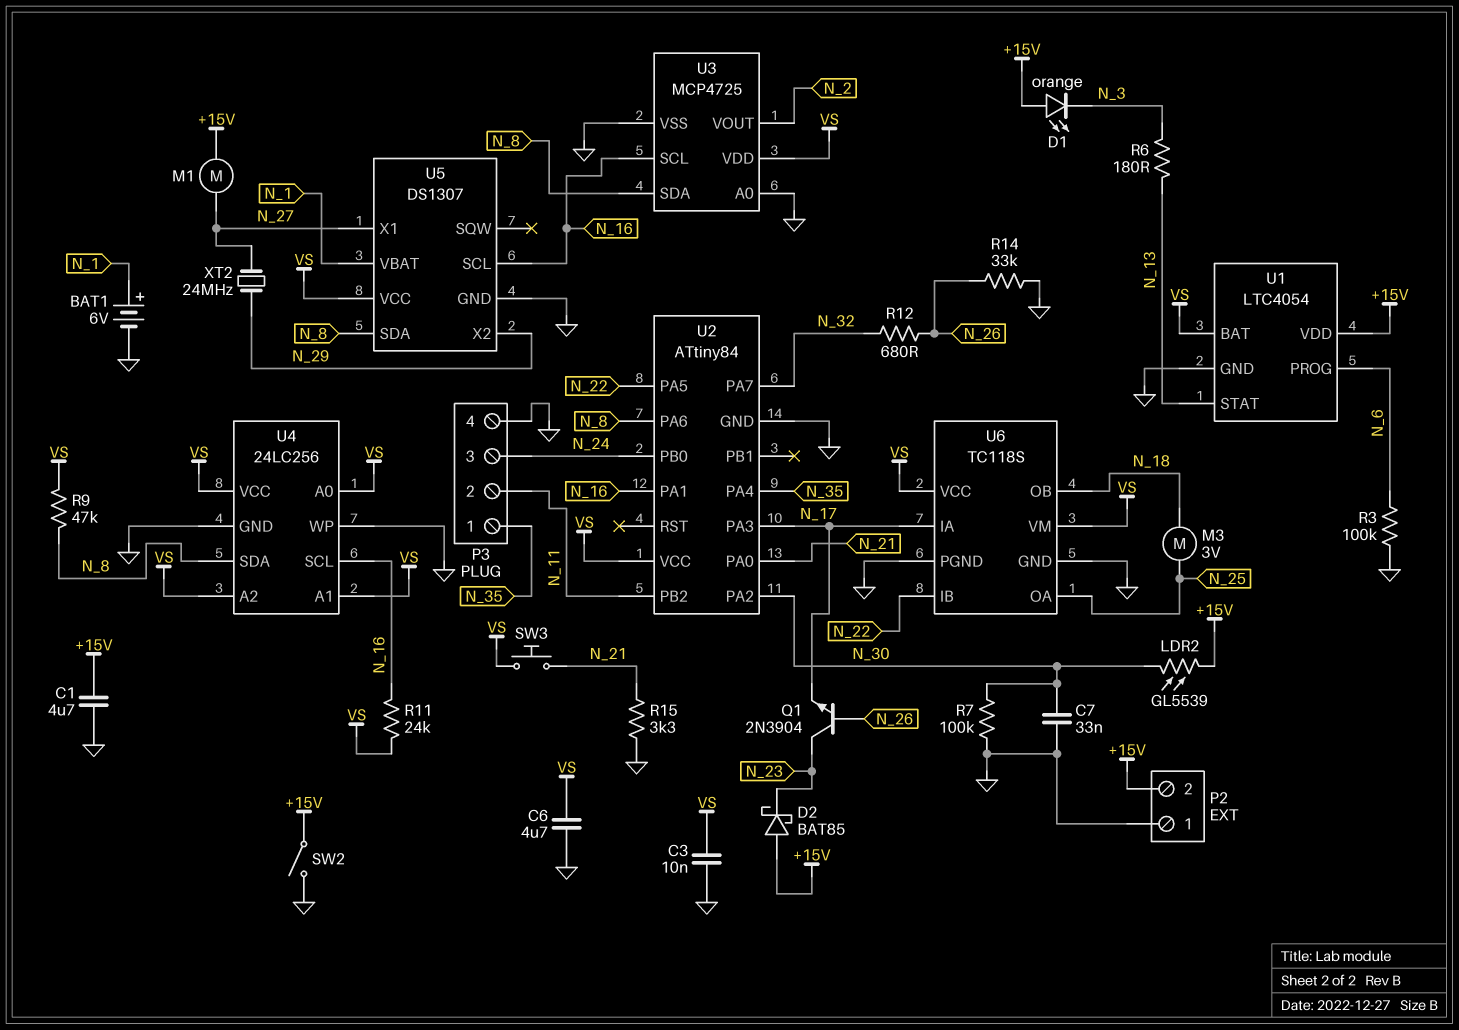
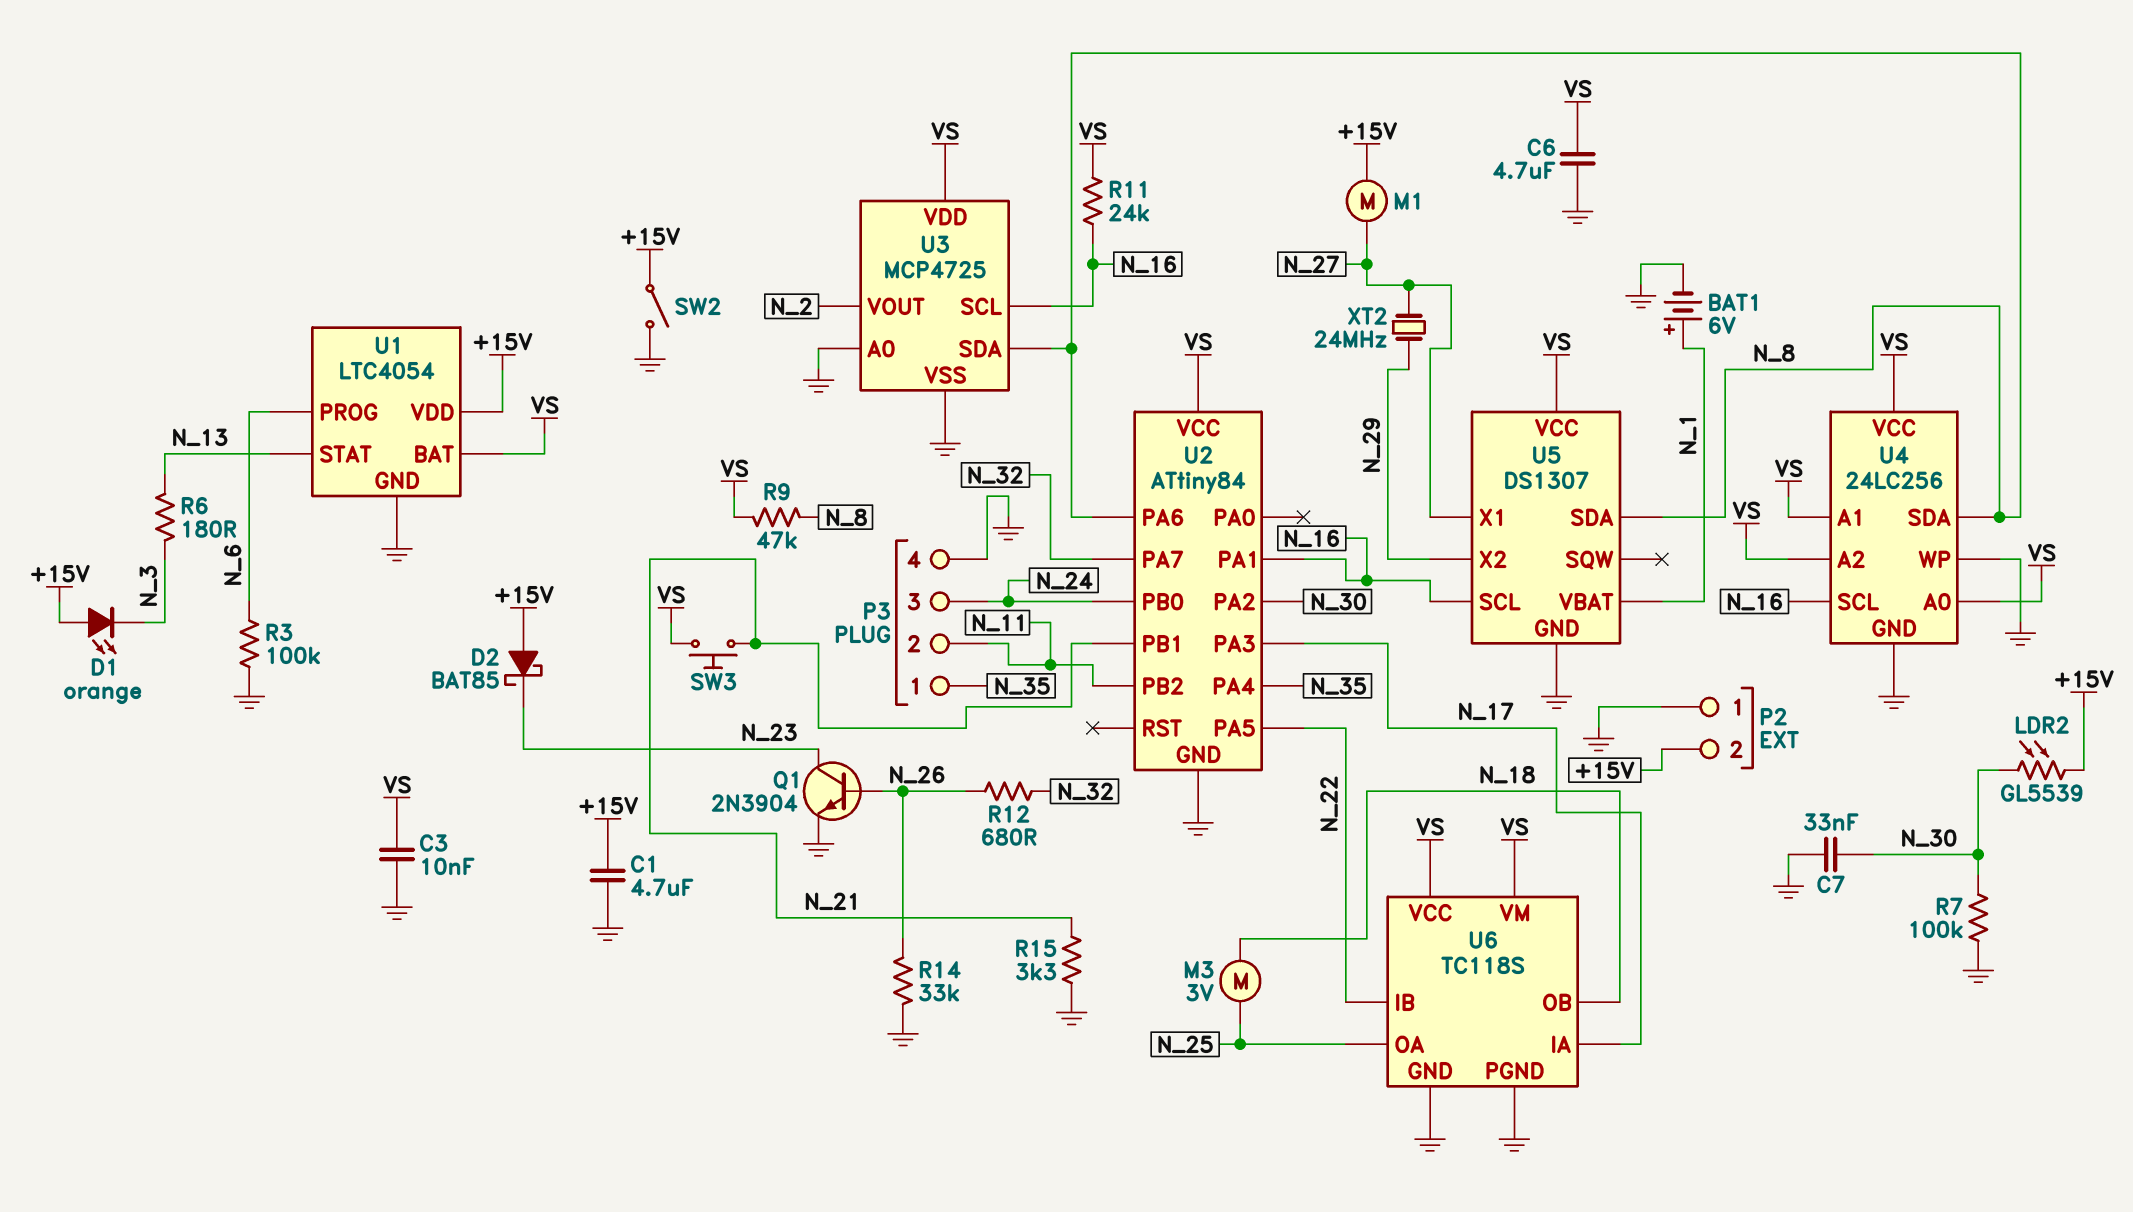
Q1: NPN 2N3904 (B N_26, C N_23, E N_17) -> NPN 2N3904 (B N_26, C N_23, E GND)
U2 pin PA0: N_21 -> none
U2 pin PB1: none -> N_21

